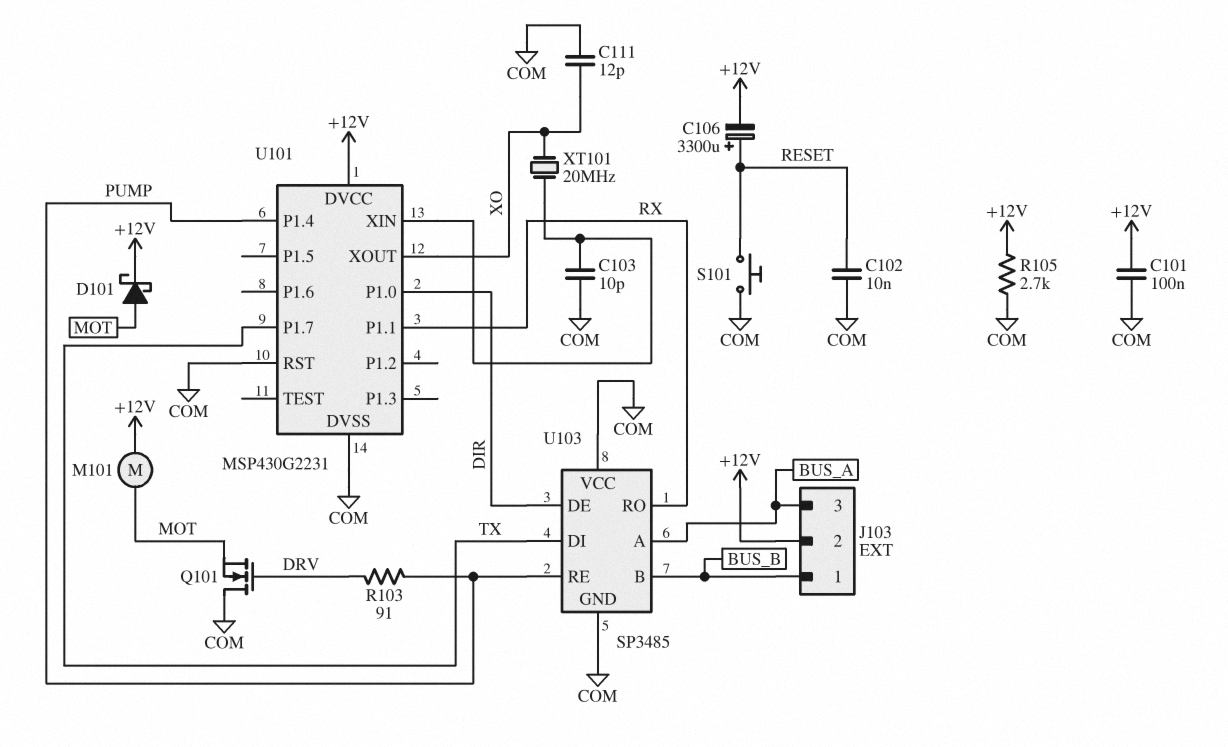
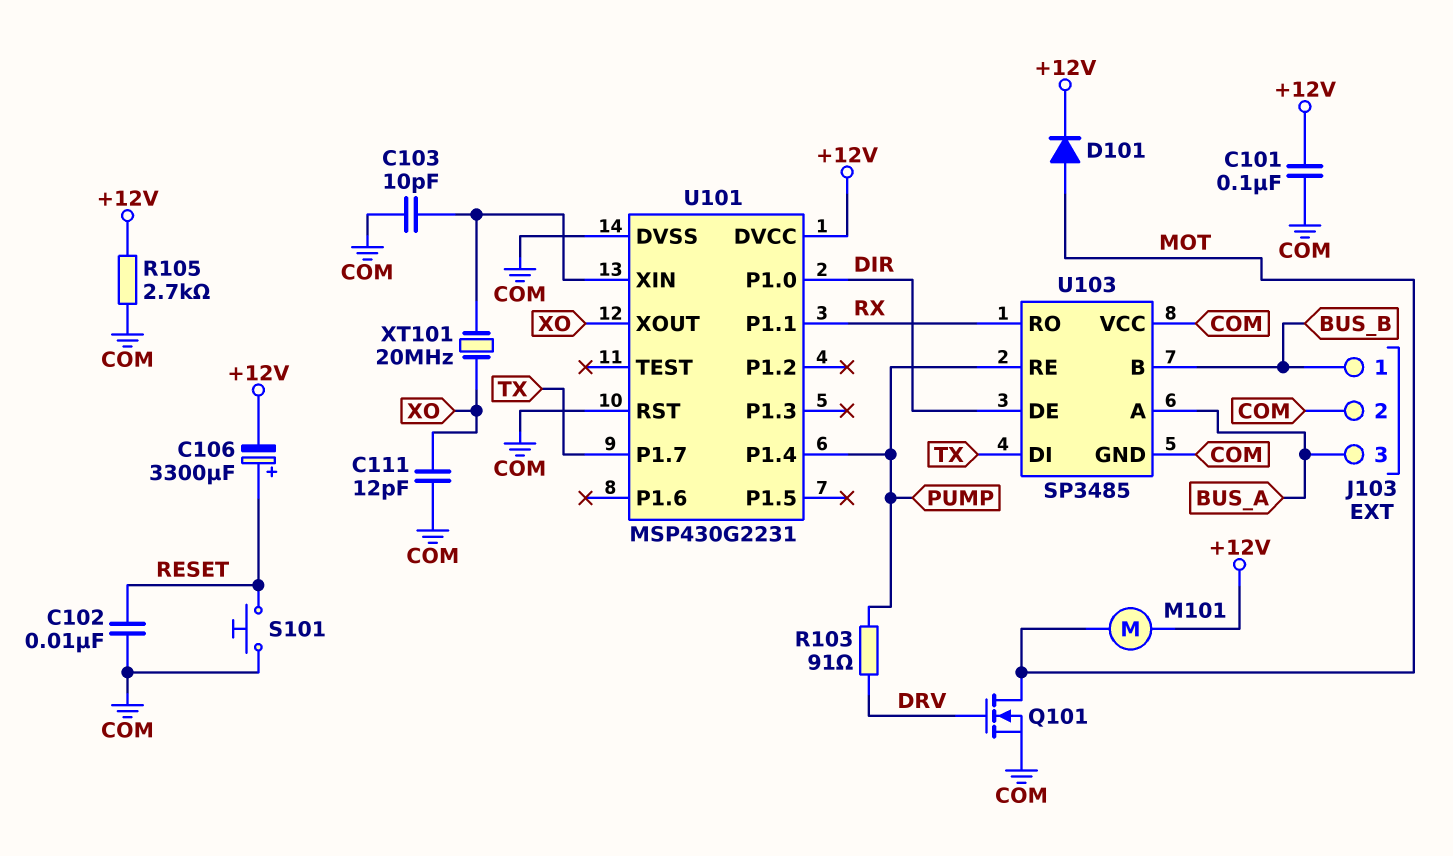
D101: schottky (A MOT, K +12V) -> diode (A MOT, K +12V)
J103 pin 2: +12V -> COM
Q101: NMOS (G DRV, D COM, S MOT) -> NMOS (G DRV, D MOT, S COM)

